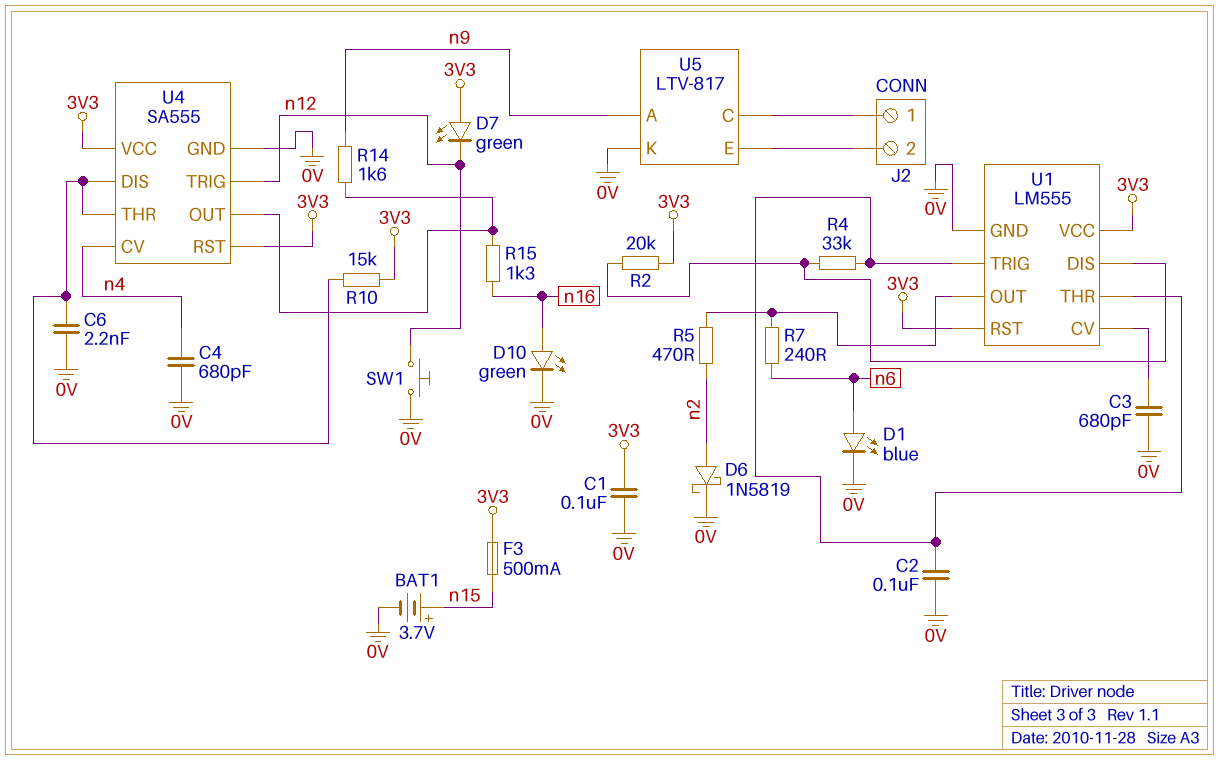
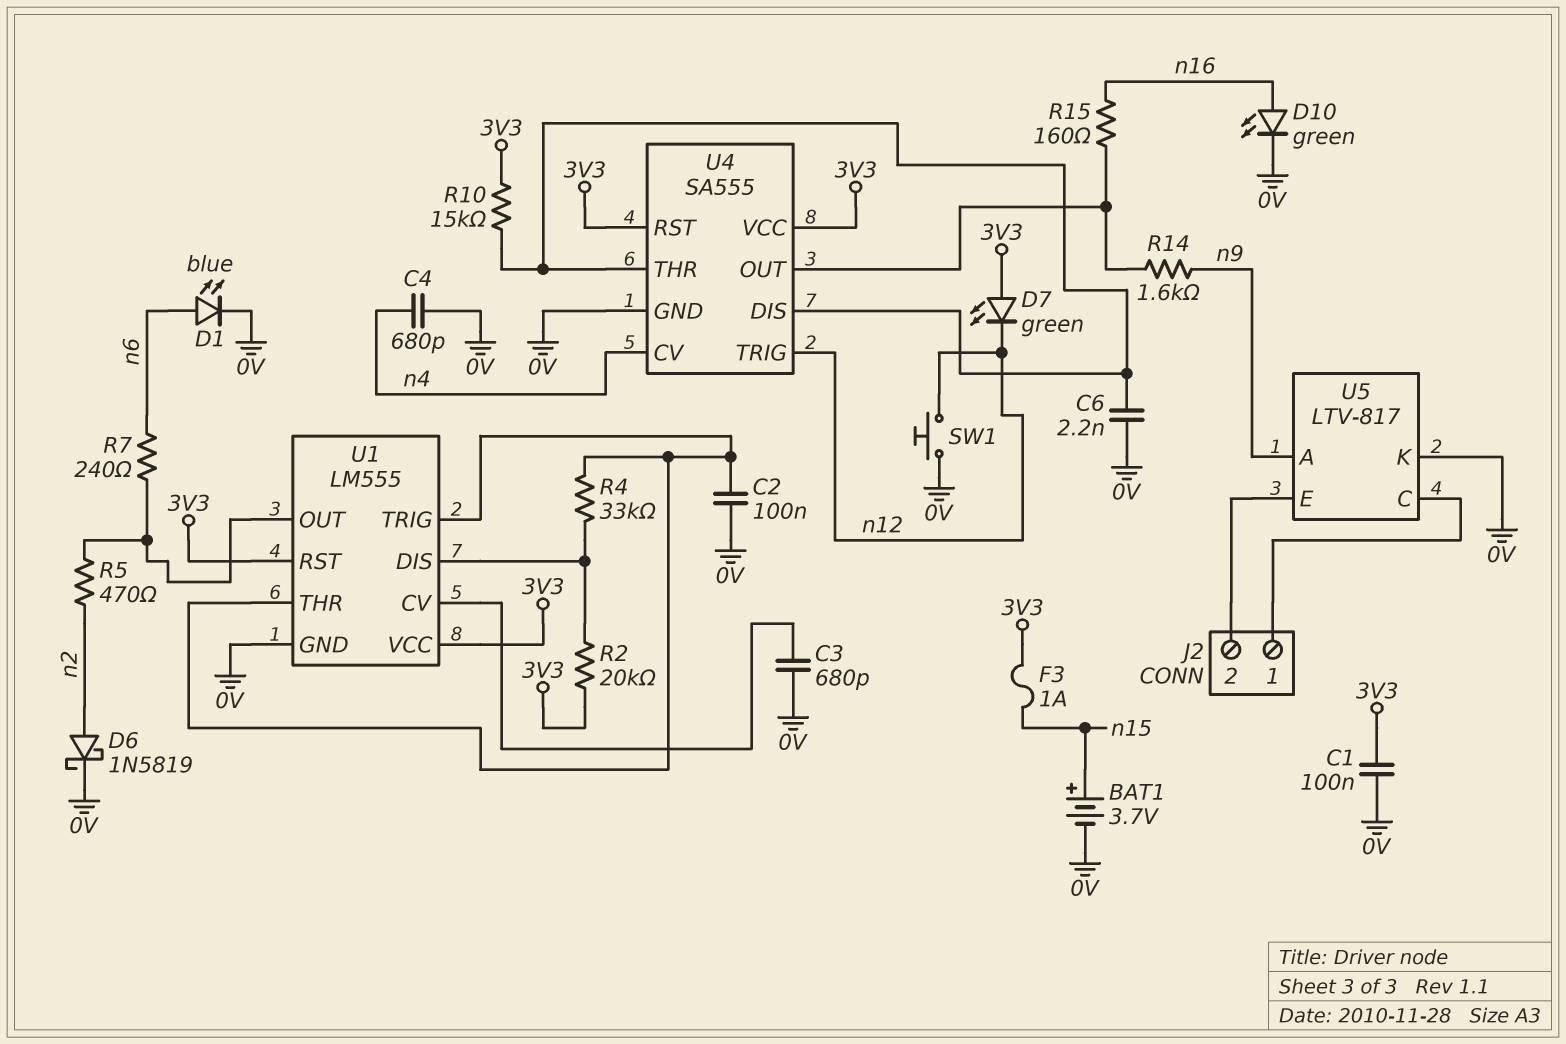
F3: 500mA (3V3, n15) -> 1A (3V3, n15)
R15: 1.3k (U4/OUT, n16) -> 160 (U4/OUT, n16)

